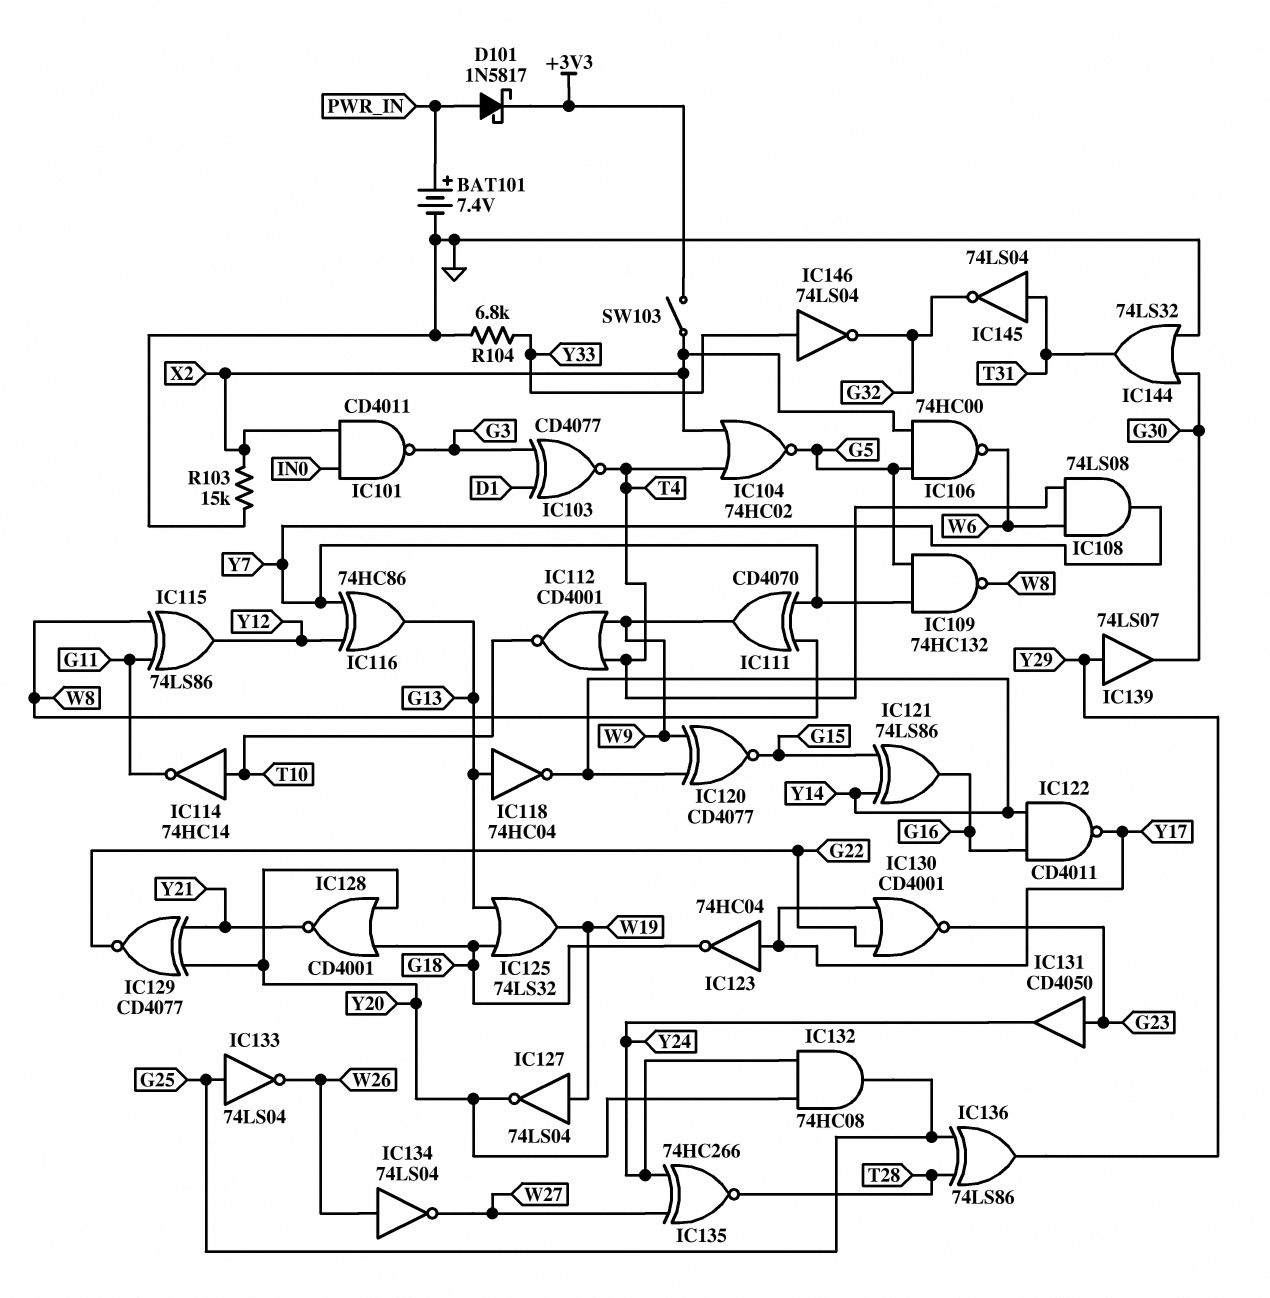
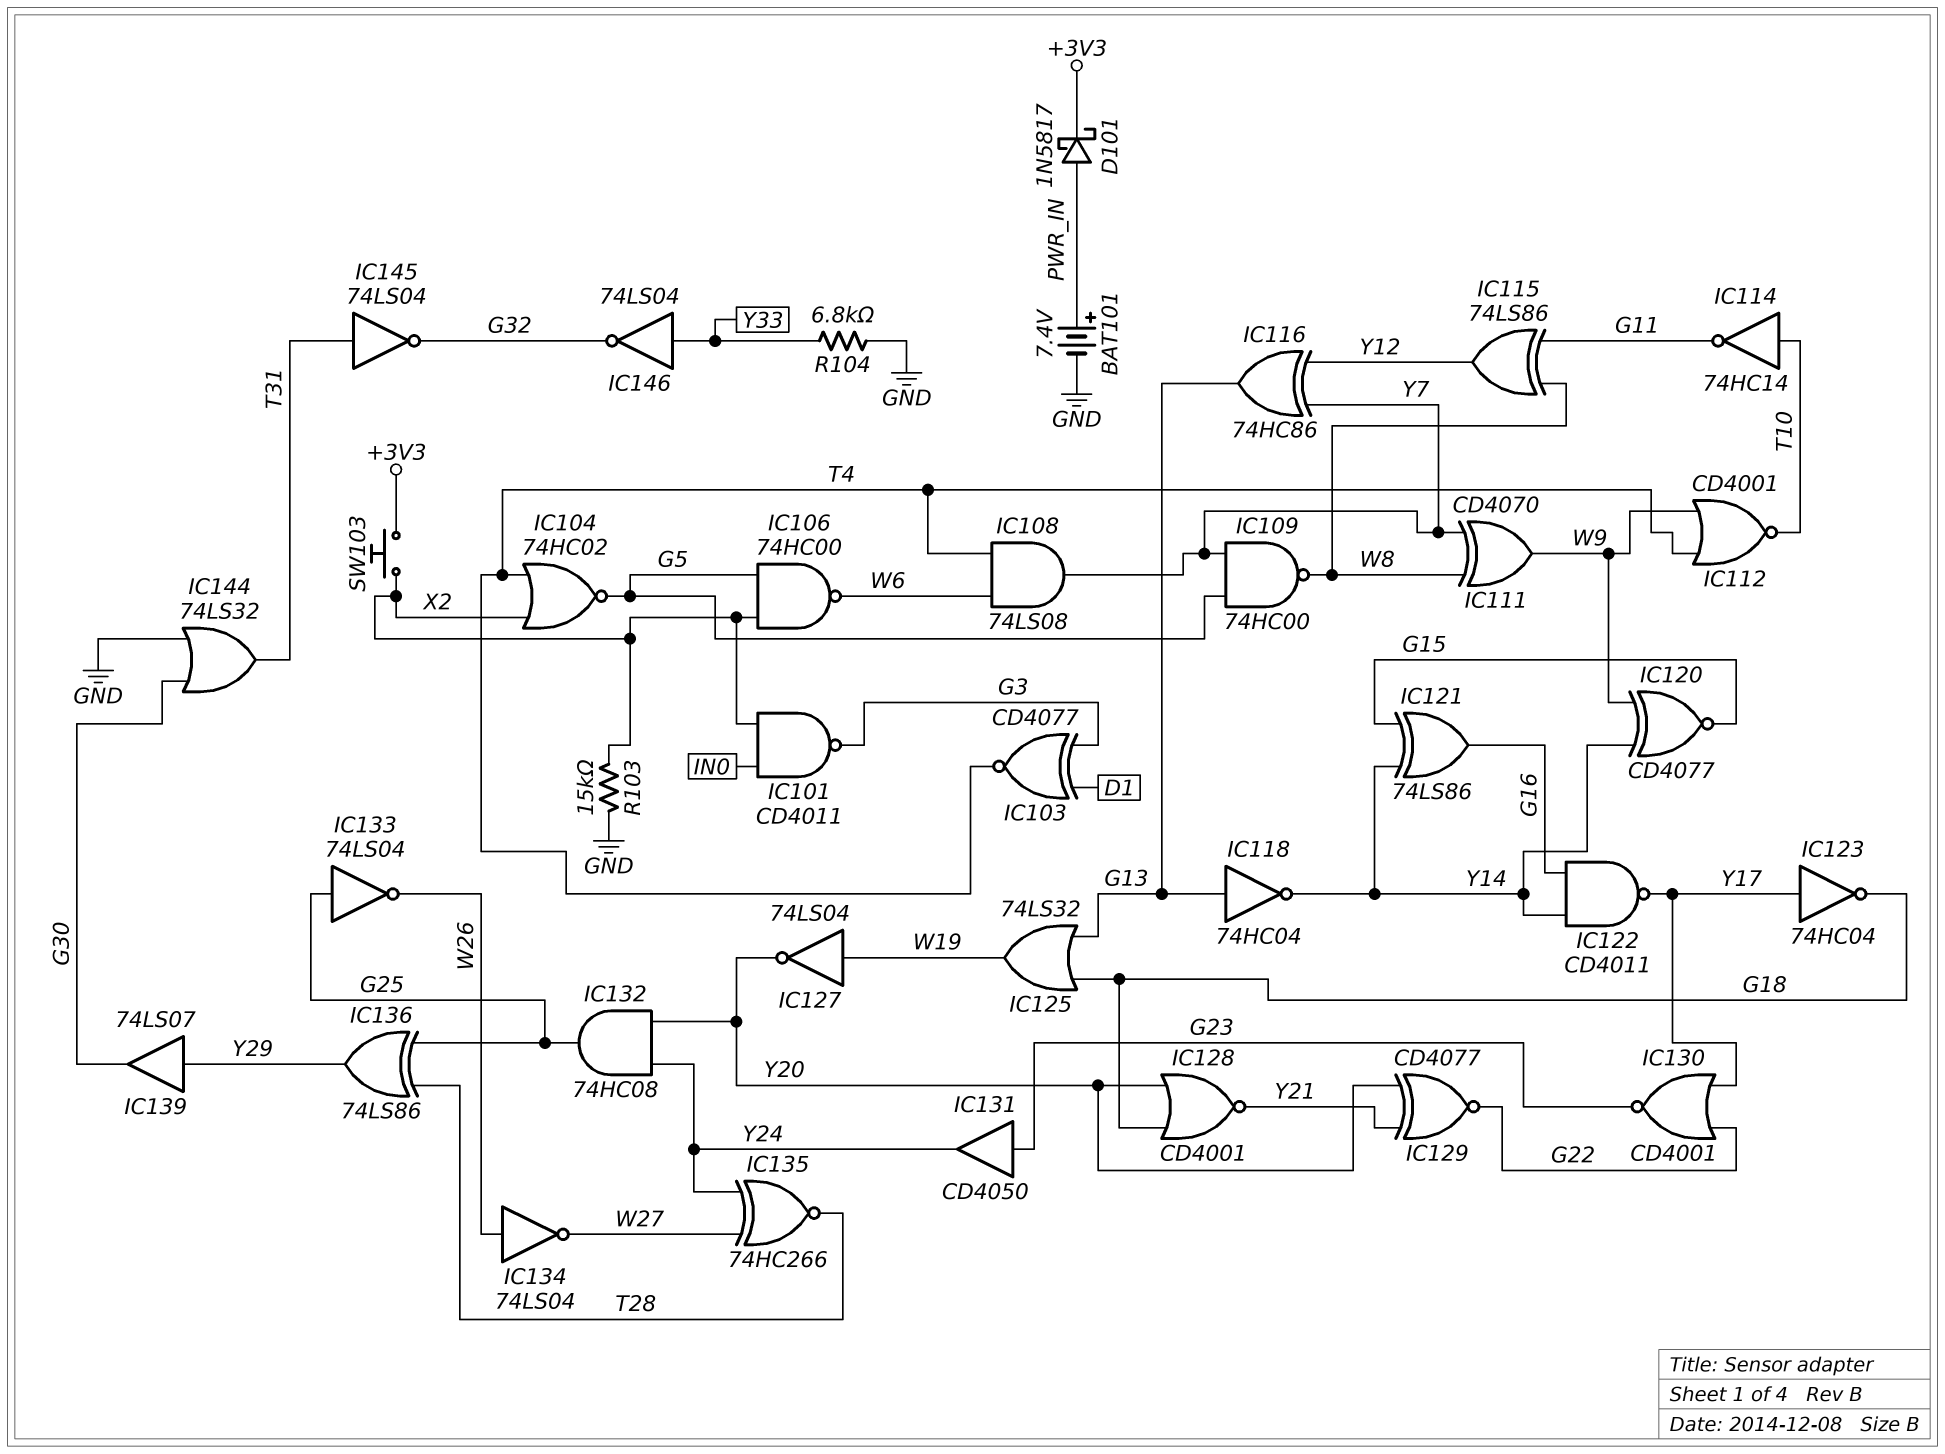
IC109: NAND 74HC132 (in G5, in Y7, out W8) -> NAND 74HC00 (in G5, in Y7, out W8)
SW103: switch (+3V3, X2) -> button (+3V3, X2)

